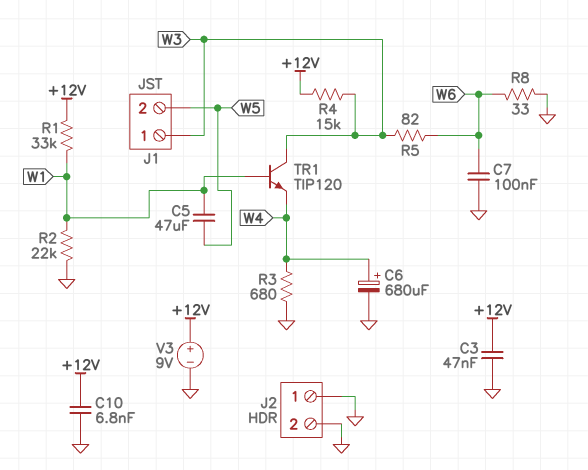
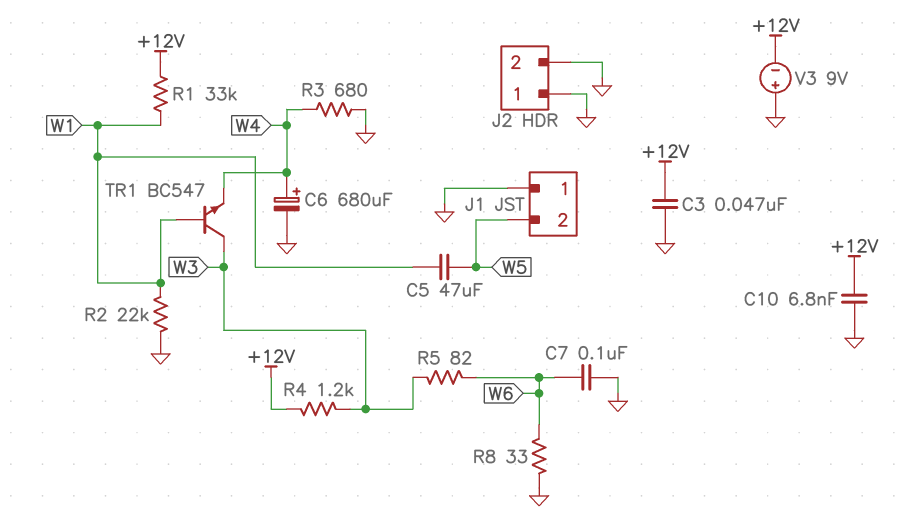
J1 pin 1: W3 -> GND
R4: 15k (+12V, W3) -> 1.2k (+12V, W3)
TR1: NPN TIP120 (B W1, C W3, E W4) -> NPN BC547 (B W1, C W3, E W4)
V3: 9V (plus +12V, minus GND) -> 9V (plus GND, minus +12V)

